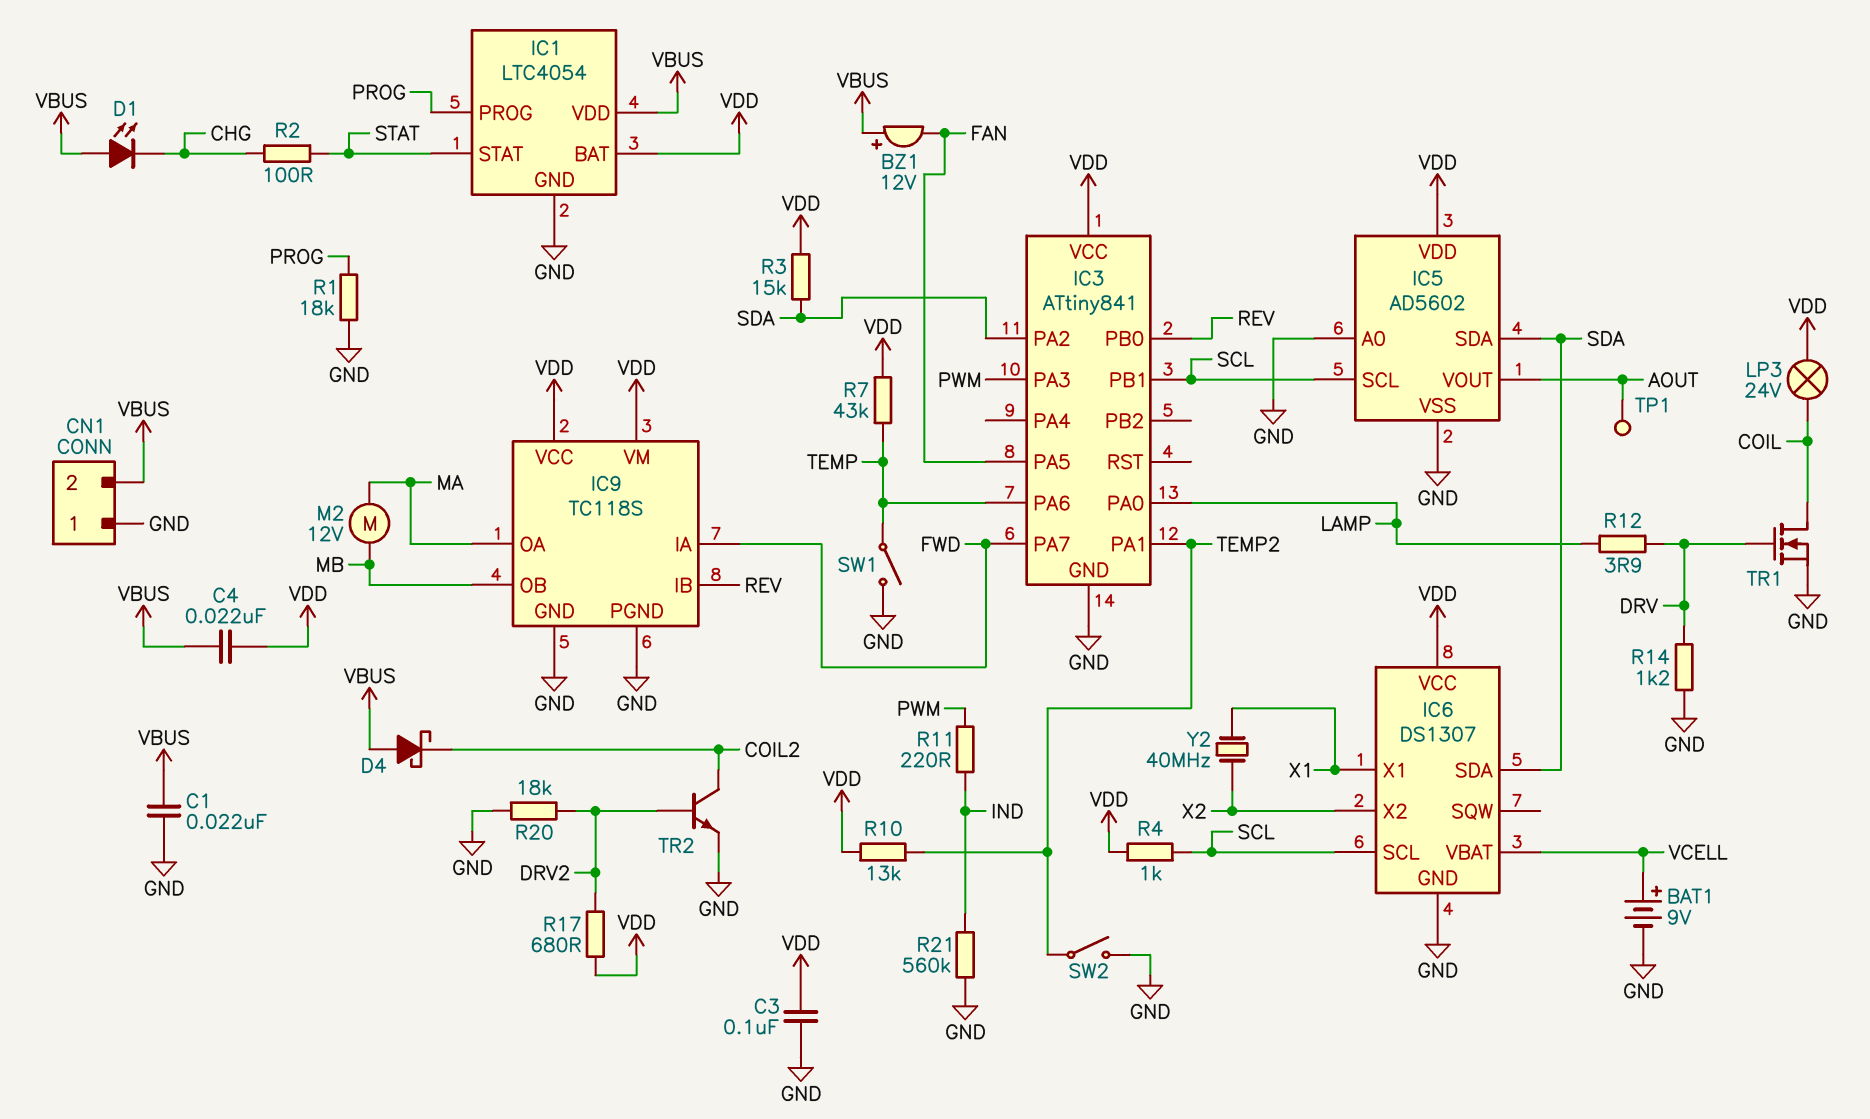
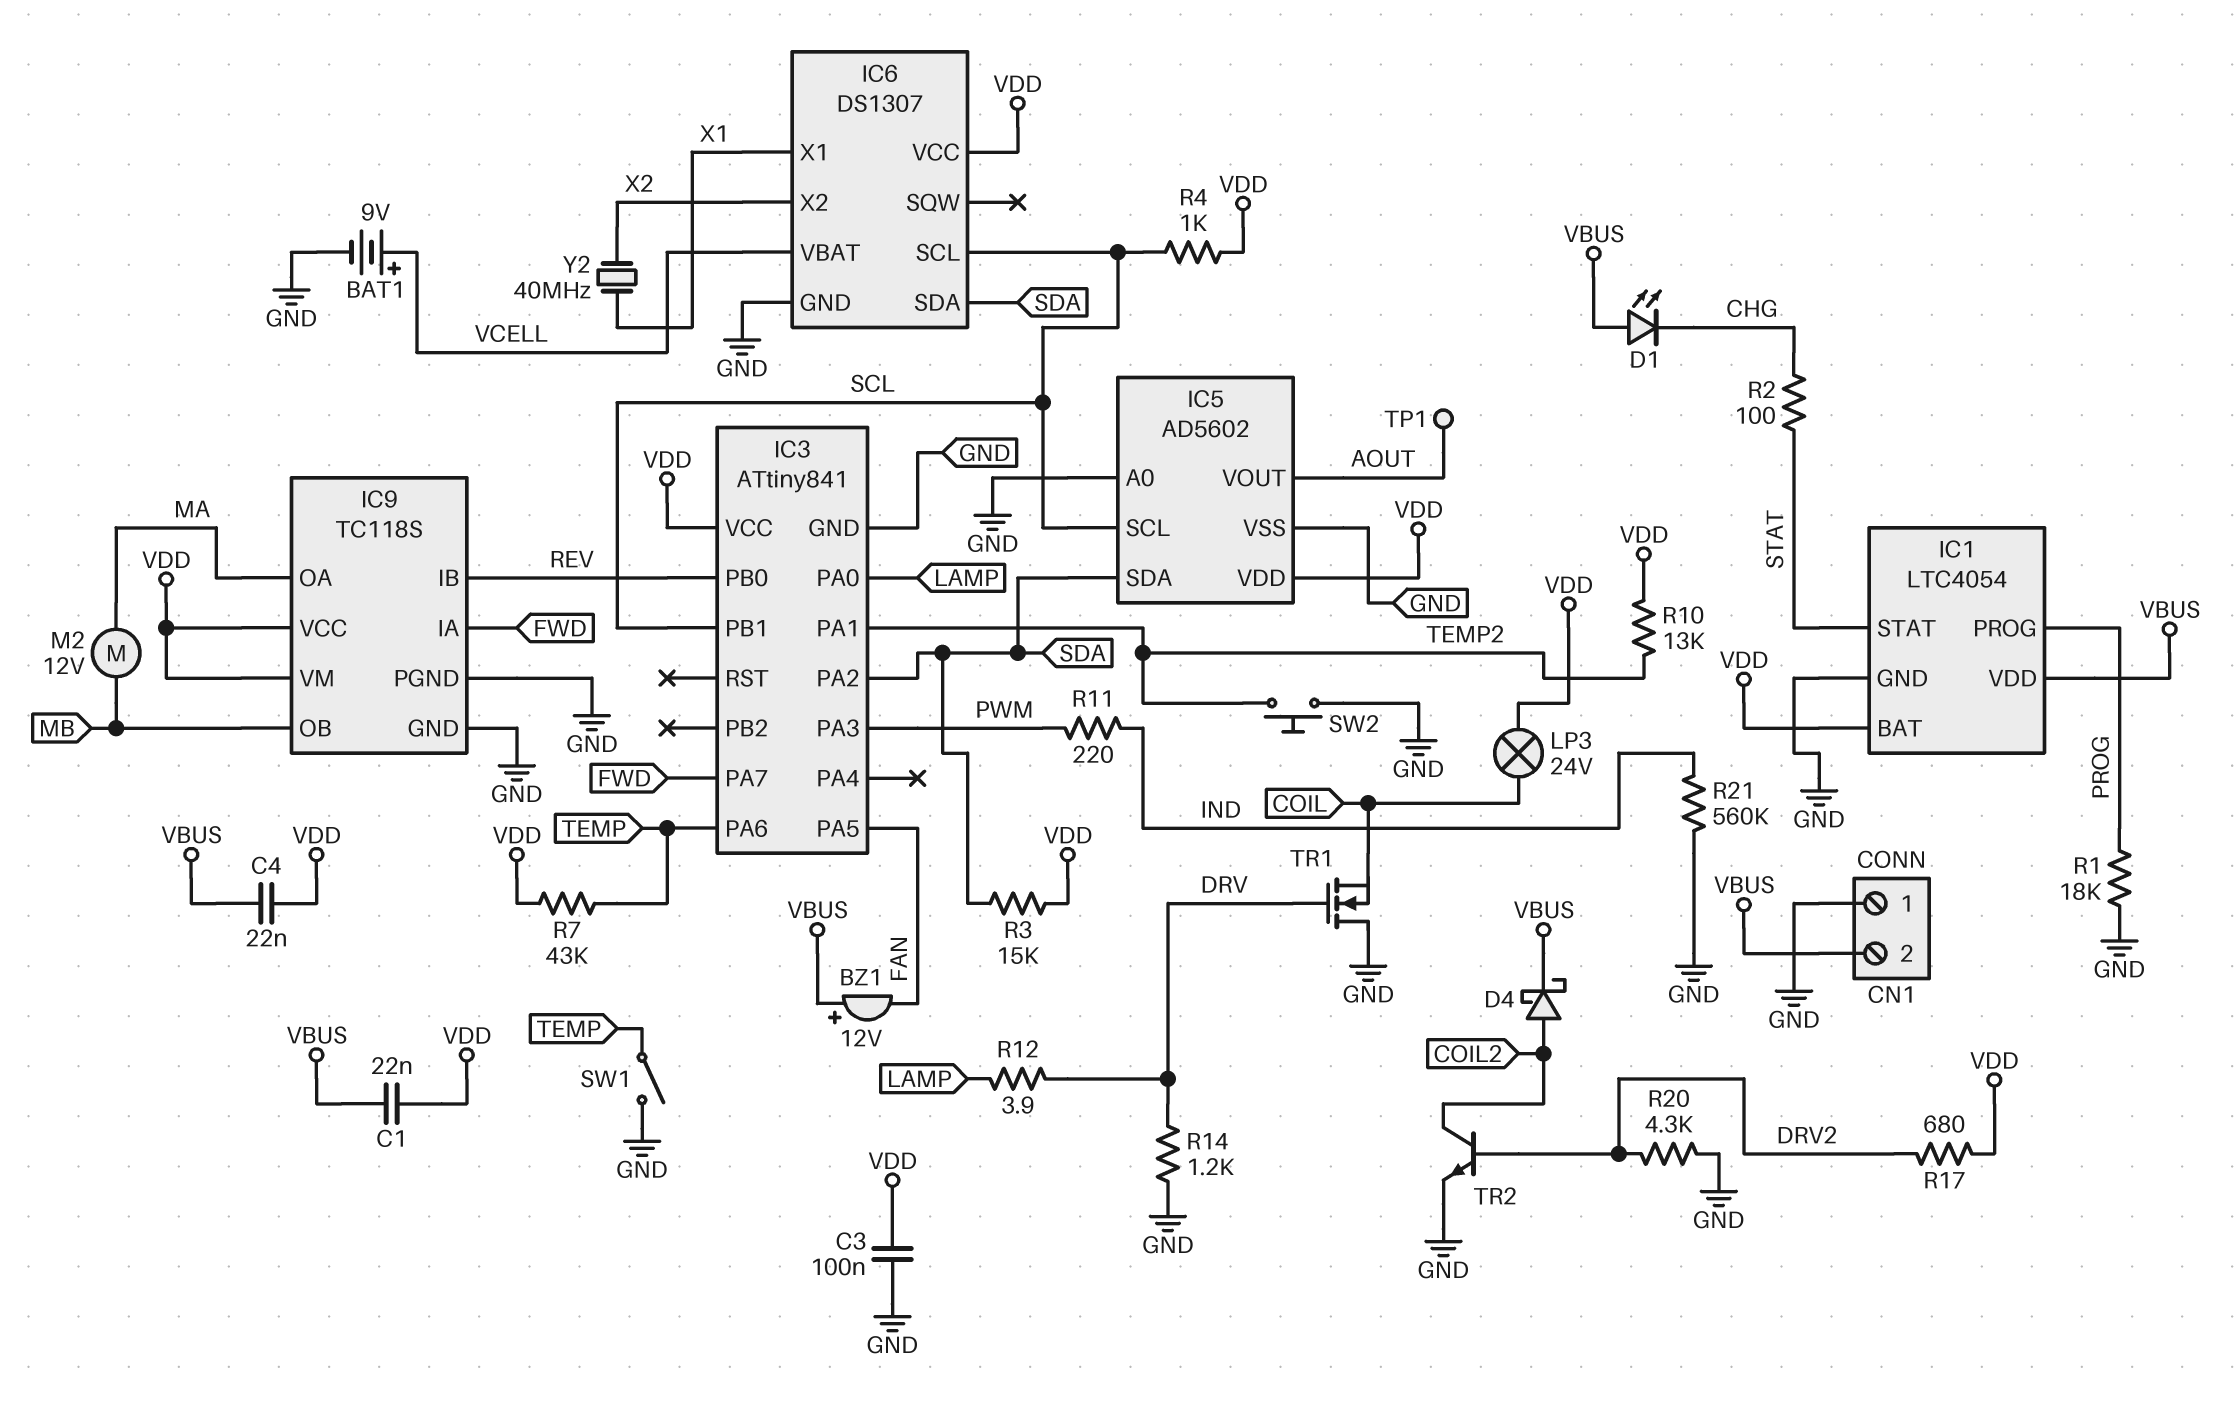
C1: 22nF (GND, VBUS) -> 22nF (VBUS, VDD)
D4: schottky (A VBUS, K COIL2) -> schottky (A COIL2, K VBUS)
R20: 18k (DRV2, GND) -> 4.3k (DRV2, GND)
SW2: switch (GND, TEMP2) -> button (GND, TEMP2)
TR1: NMOS (G DRV, D COIL, S GND) -> NMOS (G DRV, D GND, S COIL)

